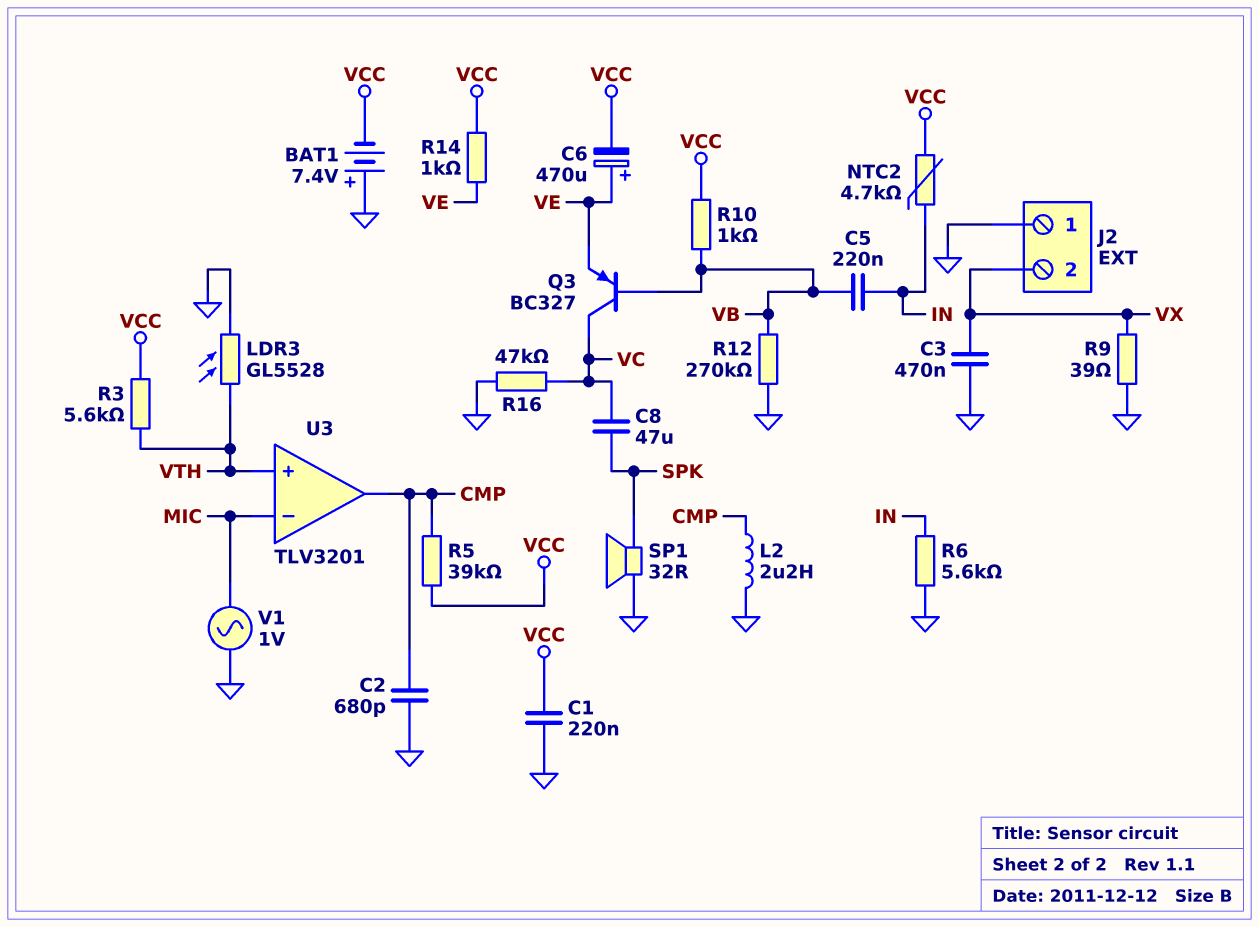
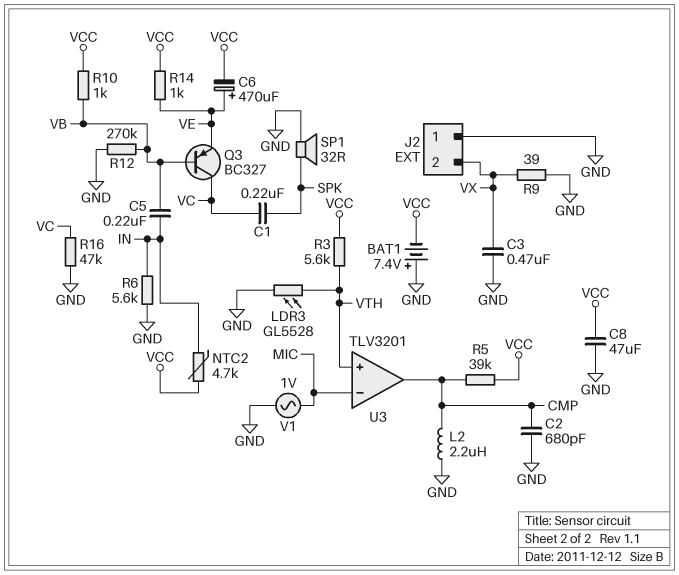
C1: 220nF (GND, VCC) -> 220nF (SPK, VC)
C8: 47uF (SPK, VC) -> 47uF (GND, VCC)

